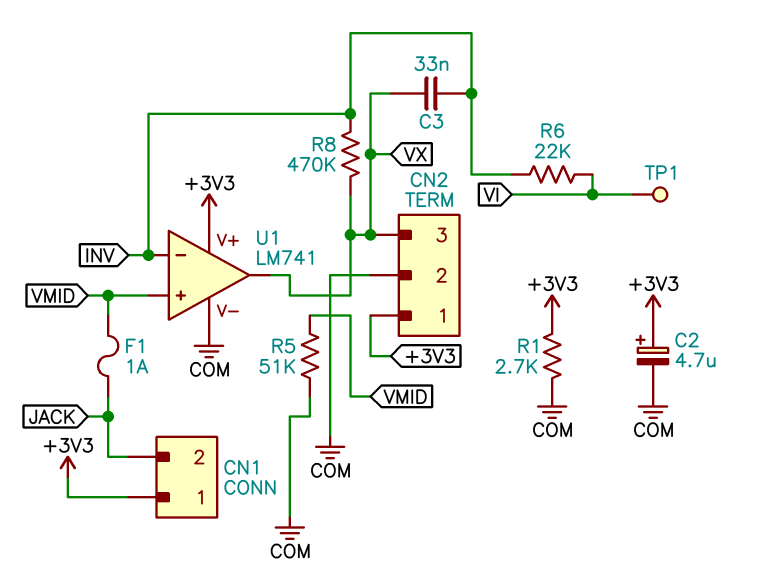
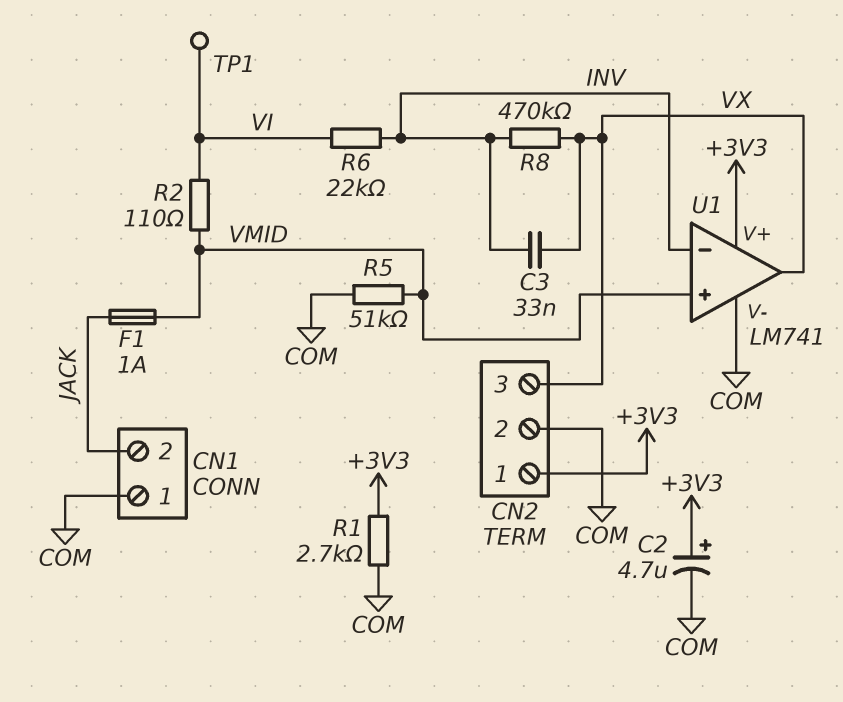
CN1 pin 1: +3V3 -> COM
R2: none -> 110 (VI, VMID)

